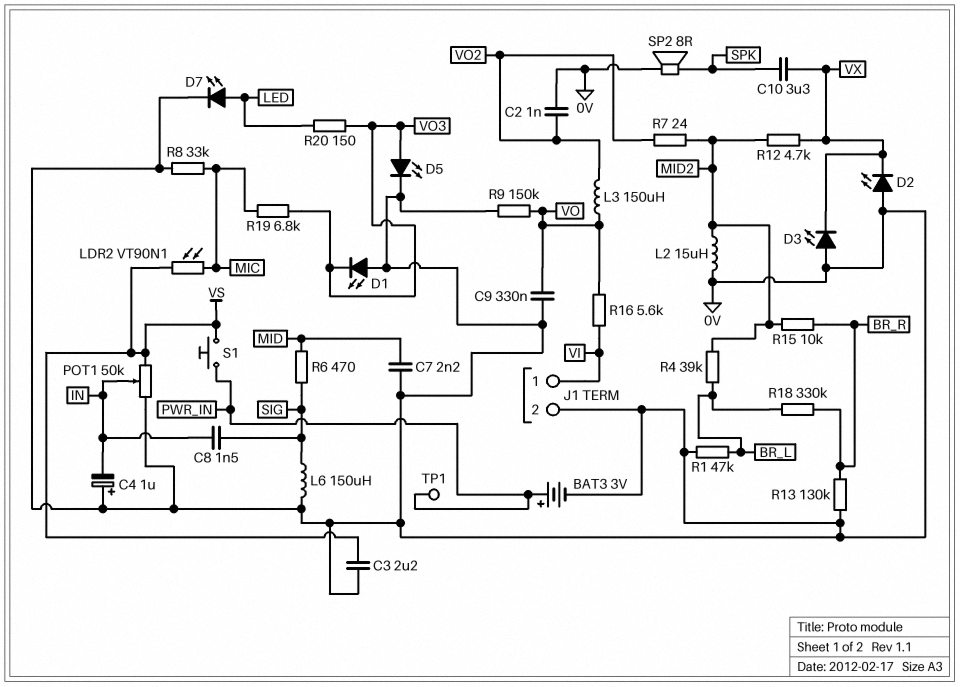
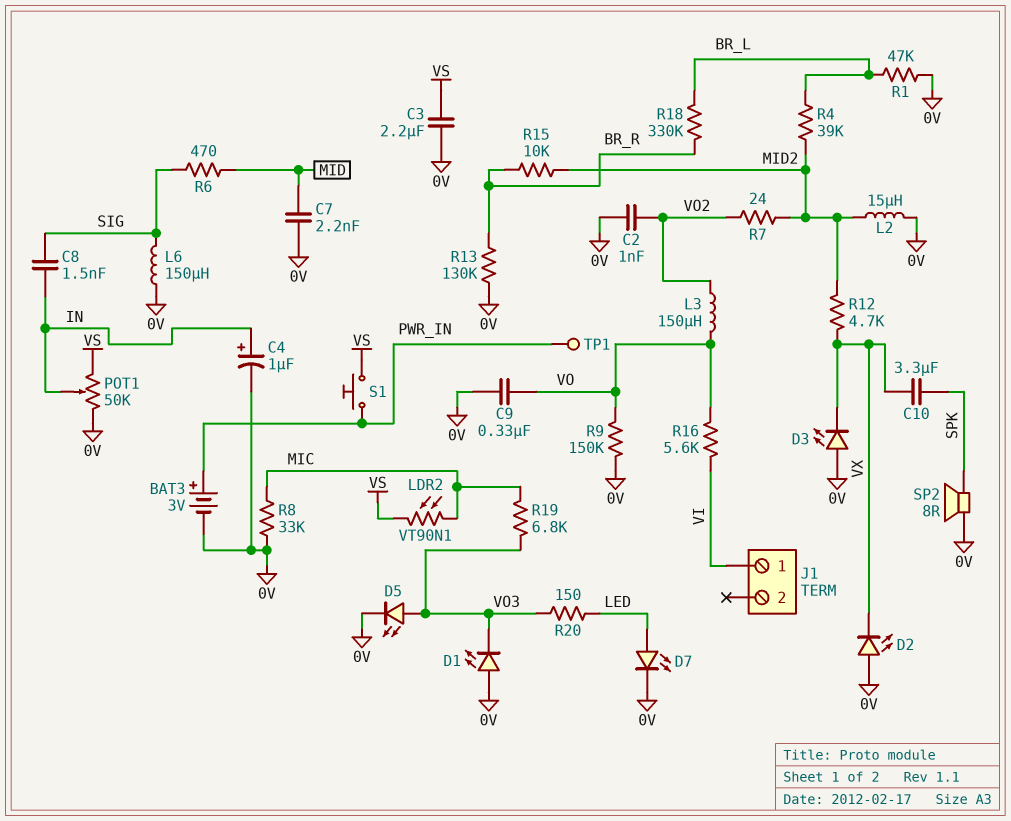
C4: 1uF (plus 0V, minus IN) -> 1uF (plus IN, minus 0V)
J1 pin 2: 0V -> none

